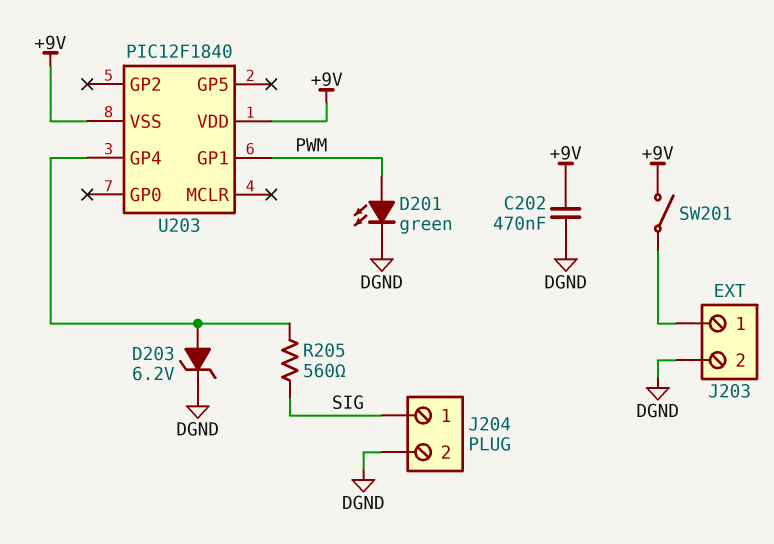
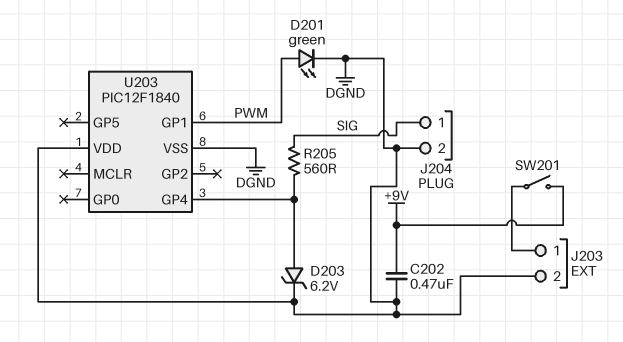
U203 pin VDD: +9V -> DGND
U203 pin VSS: +9V -> DGND

